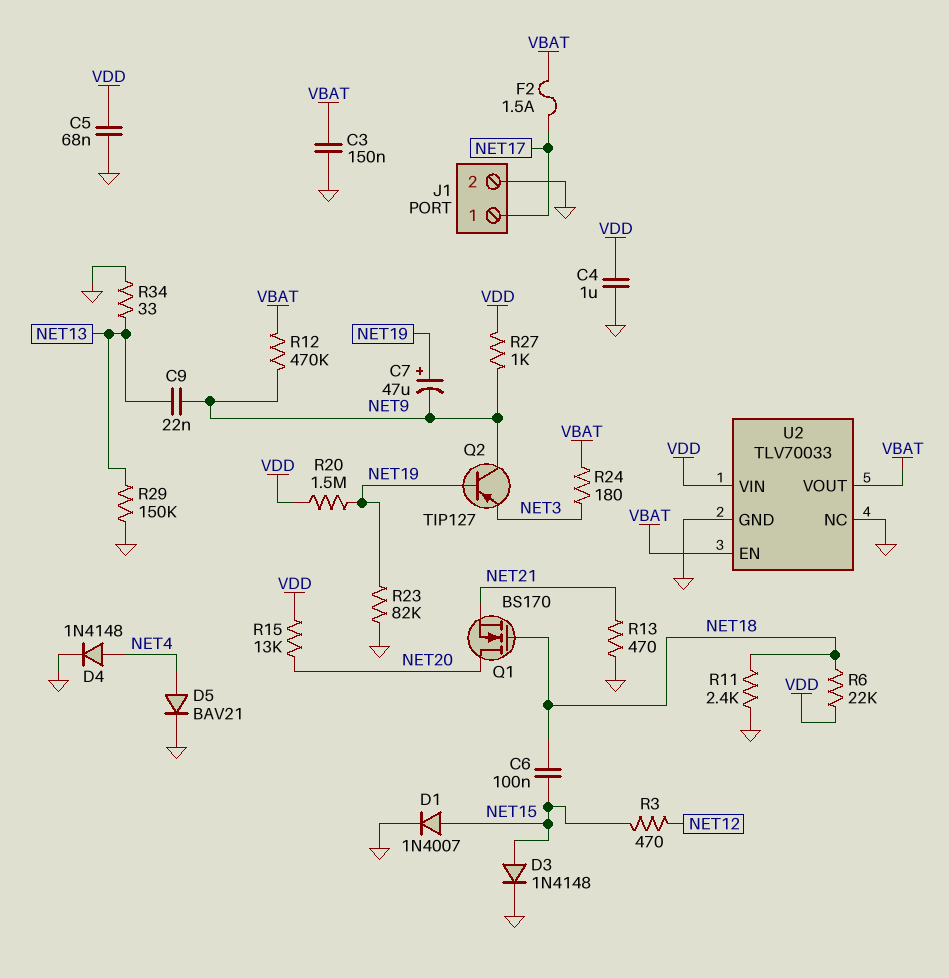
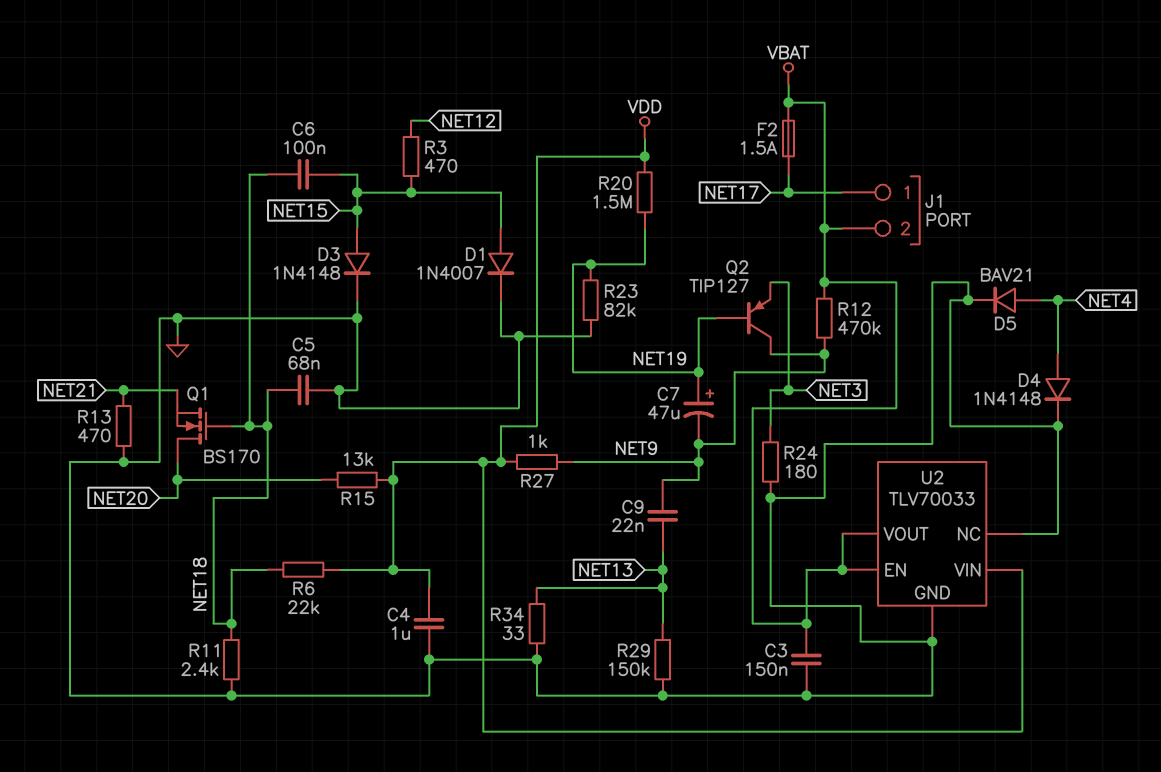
C5: 68nF (GND, VDD) -> 68nF (GND, NET18)
J1 pin 2: GND -> VBAT
R24: 180 (NET3, VBAT) -> 180 (GND, NET3)

